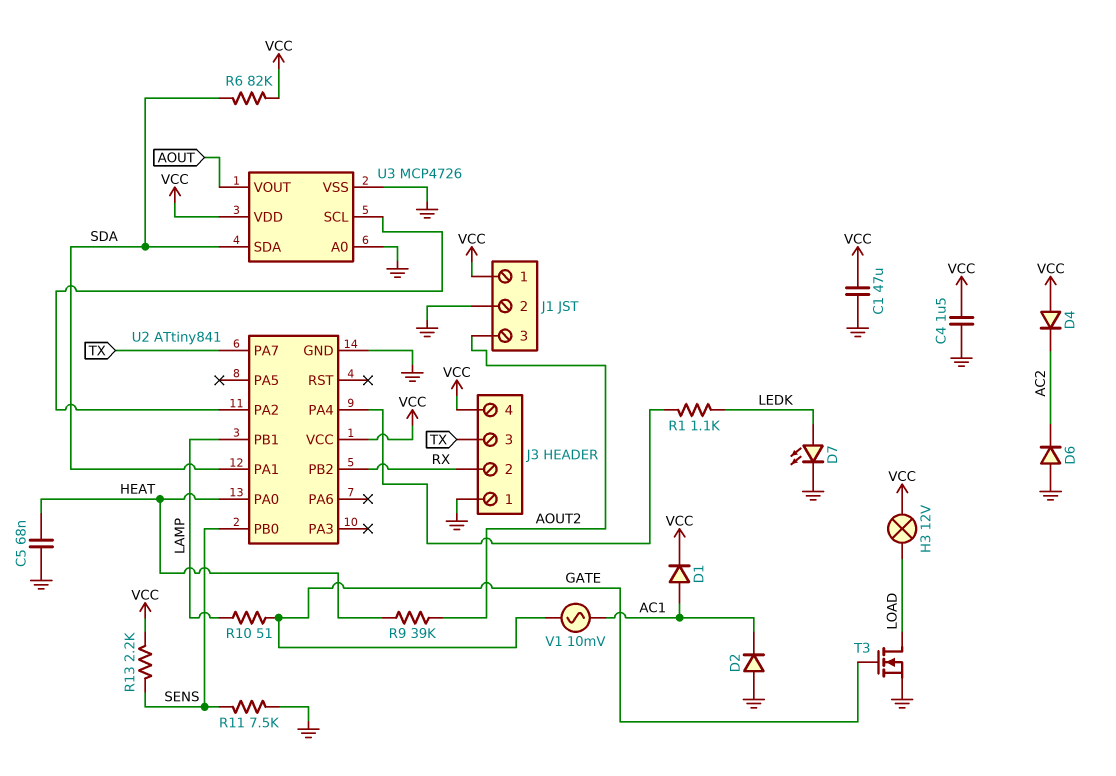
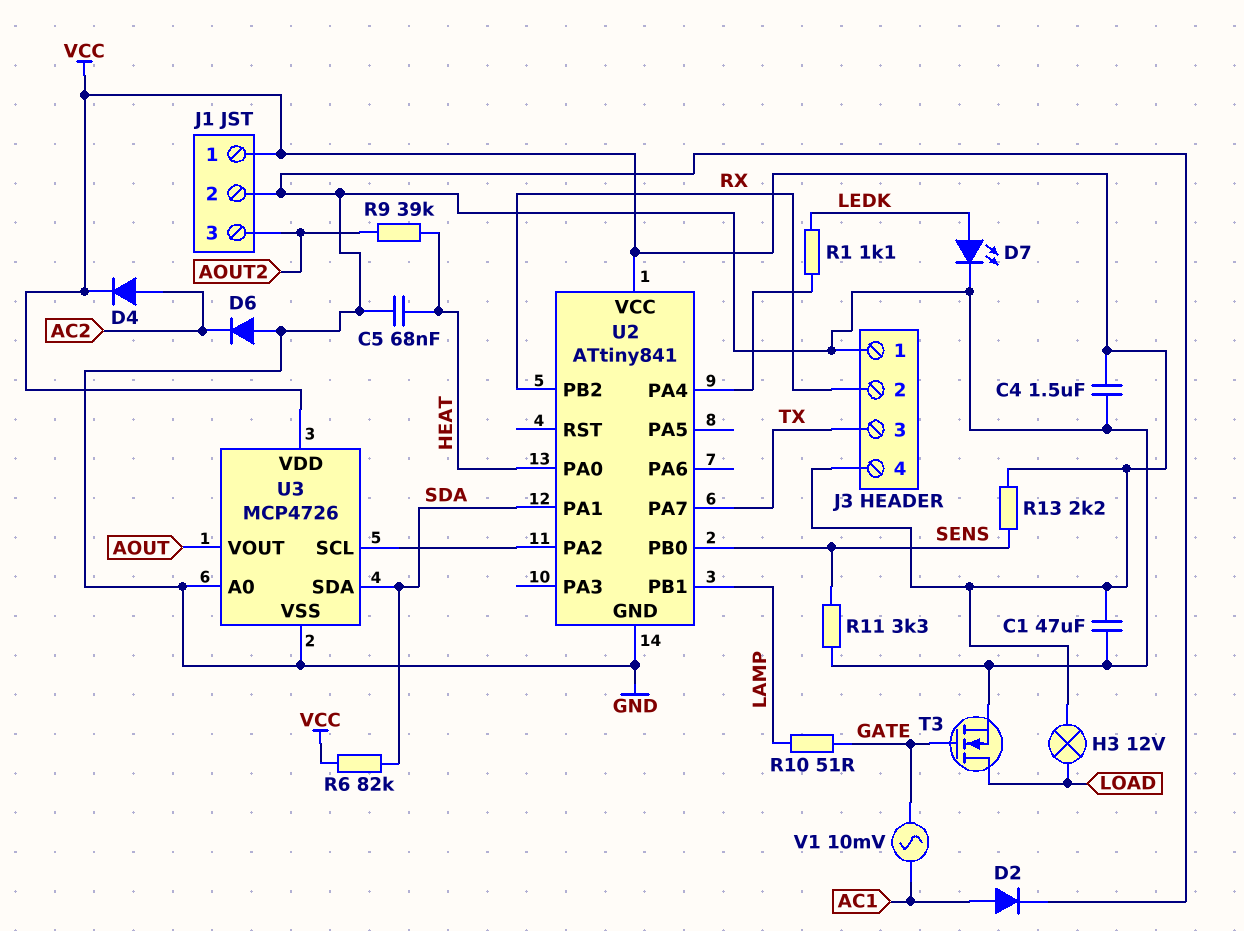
D1: diode (A AC1, K VCC) -> none
D2: diode (A GND, K AC1) -> diode (A AC1, K GND)
D4: diode (A VCC, K AC2) -> diode (A AC2, K VCC)
R11: 7.5k (GND, SENS) -> 3.3k (GND, SENS)

